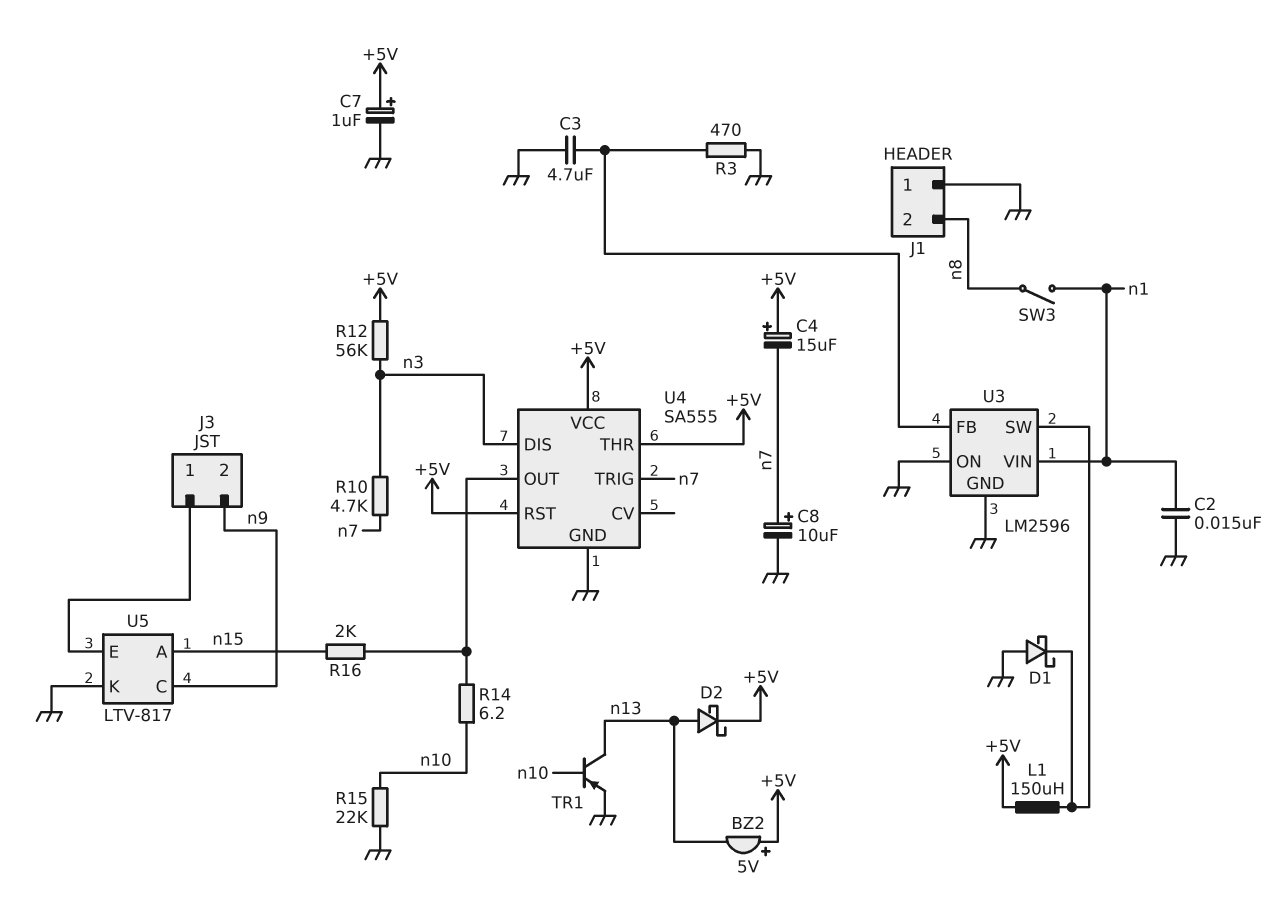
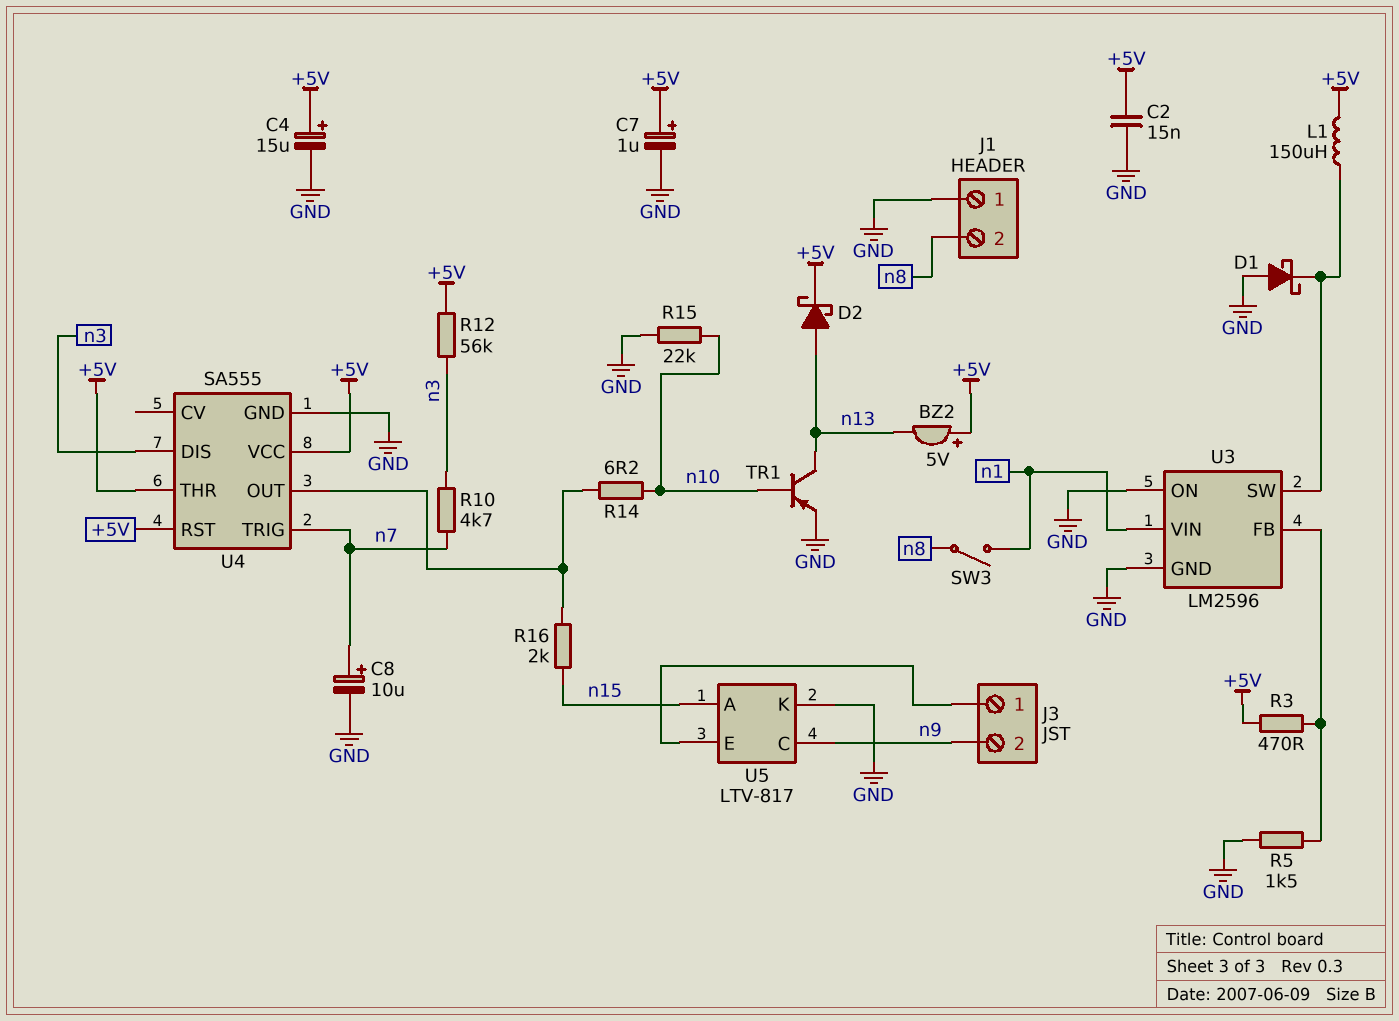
C2: 15nF (GND, n1) -> 15nF (+5V, GND)
C3: 4.7uF (GND, U3/FB) -> none
C4: 15uF (plus +5V, minus n7) -> 15uF (plus +5V, minus GND)
R3: 470 (GND, U3/FB) -> 470 (+5V, U3/FB)
R5: none -> 1.5k (GND, U3/FB)

